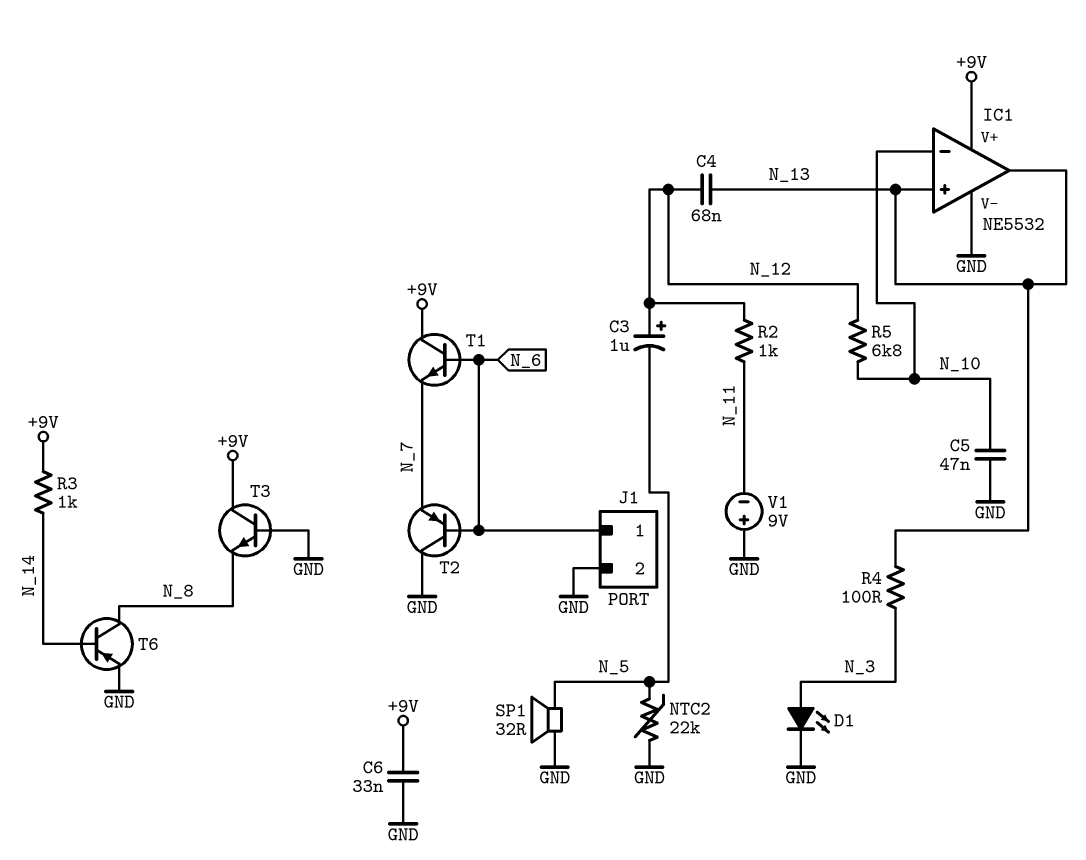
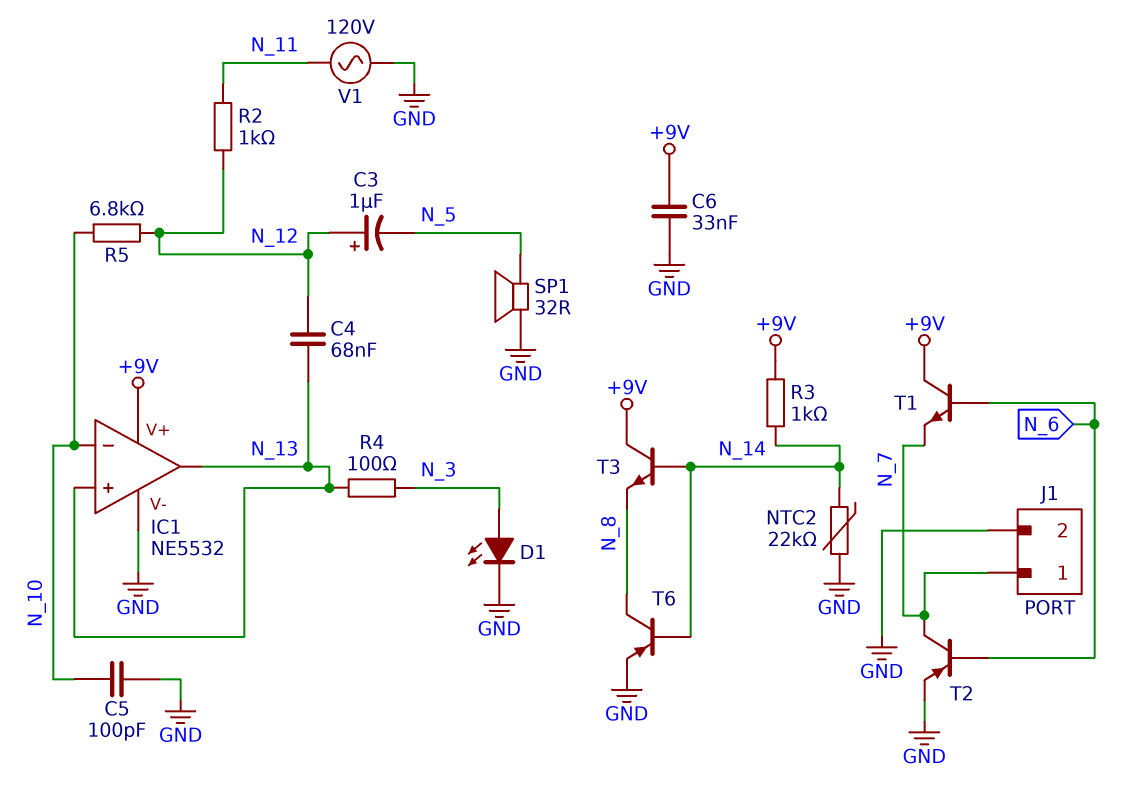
C5: 47nF (GND, N_10) -> 100pF (GND, N_10)
J1 pin 1: N_6 -> N_7
NTC2: 22k (GND, N_5) -> 22k (GND, N_14)
T2: PNP (B N_6, C GND, E N_7) -> PNP (B N_6, C N_7, E GND)
T3: NPN (B GND, C +9V, E N_8) -> NPN (B N_14, C +9V, E N_8)
V1: 9V (plus GND, minus N_11) -> AC 120V (GND, N_11)

